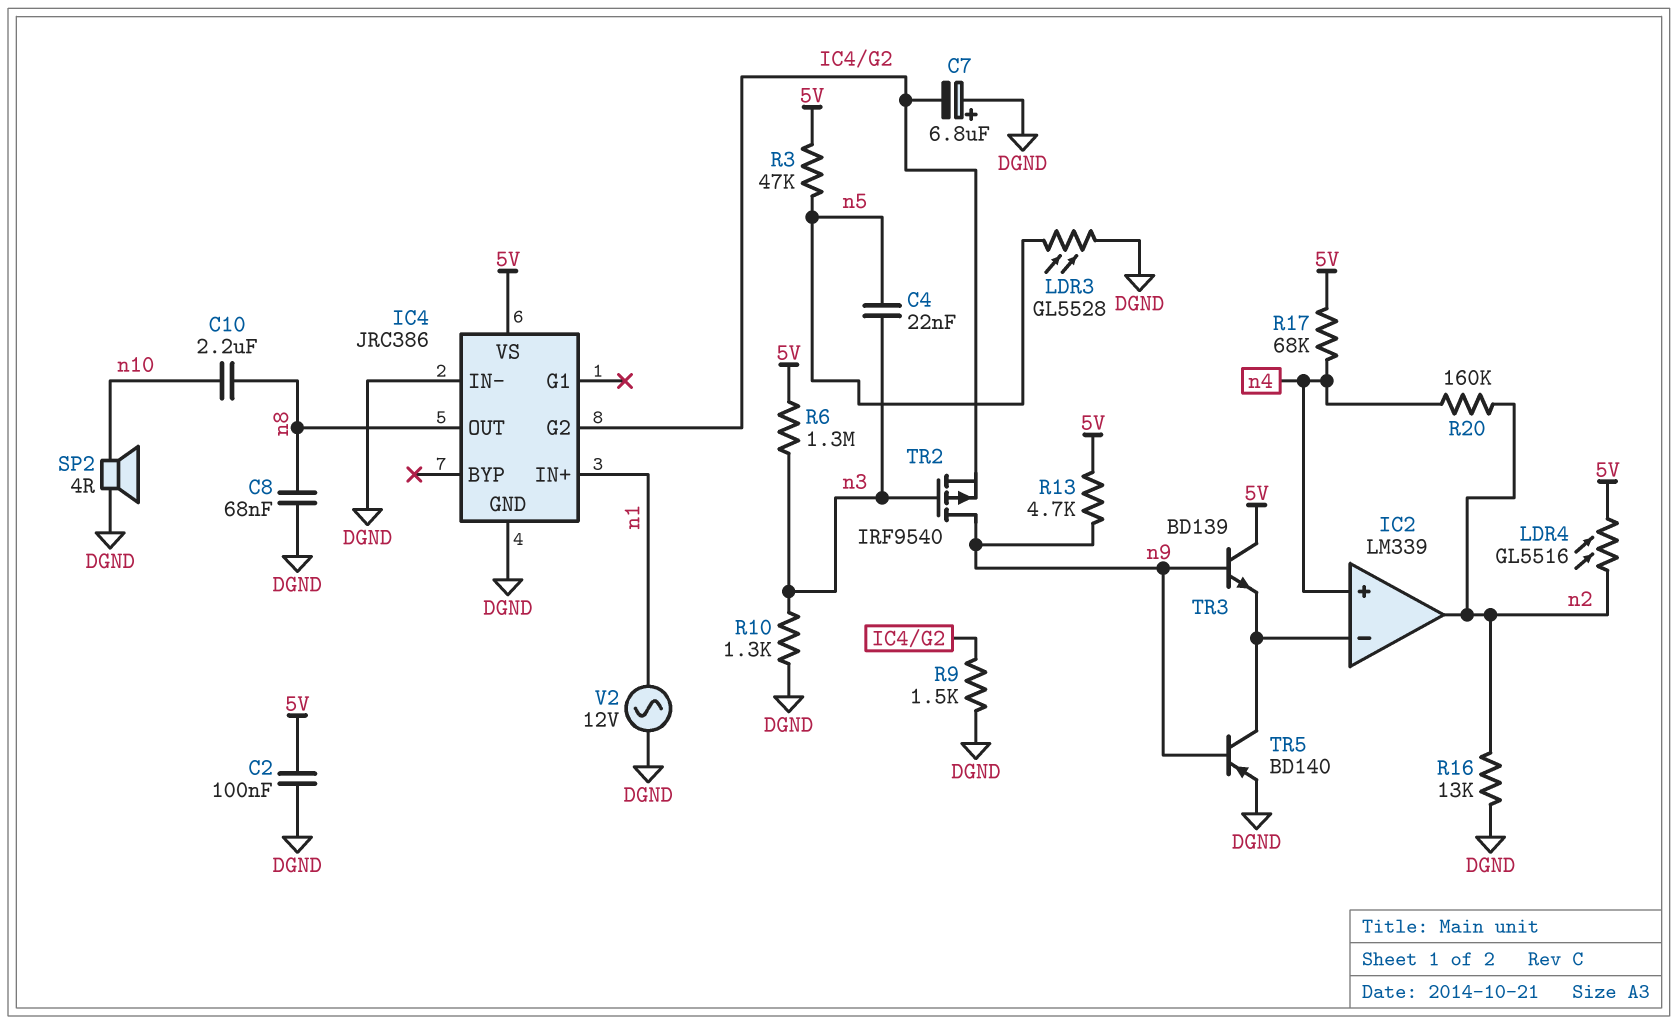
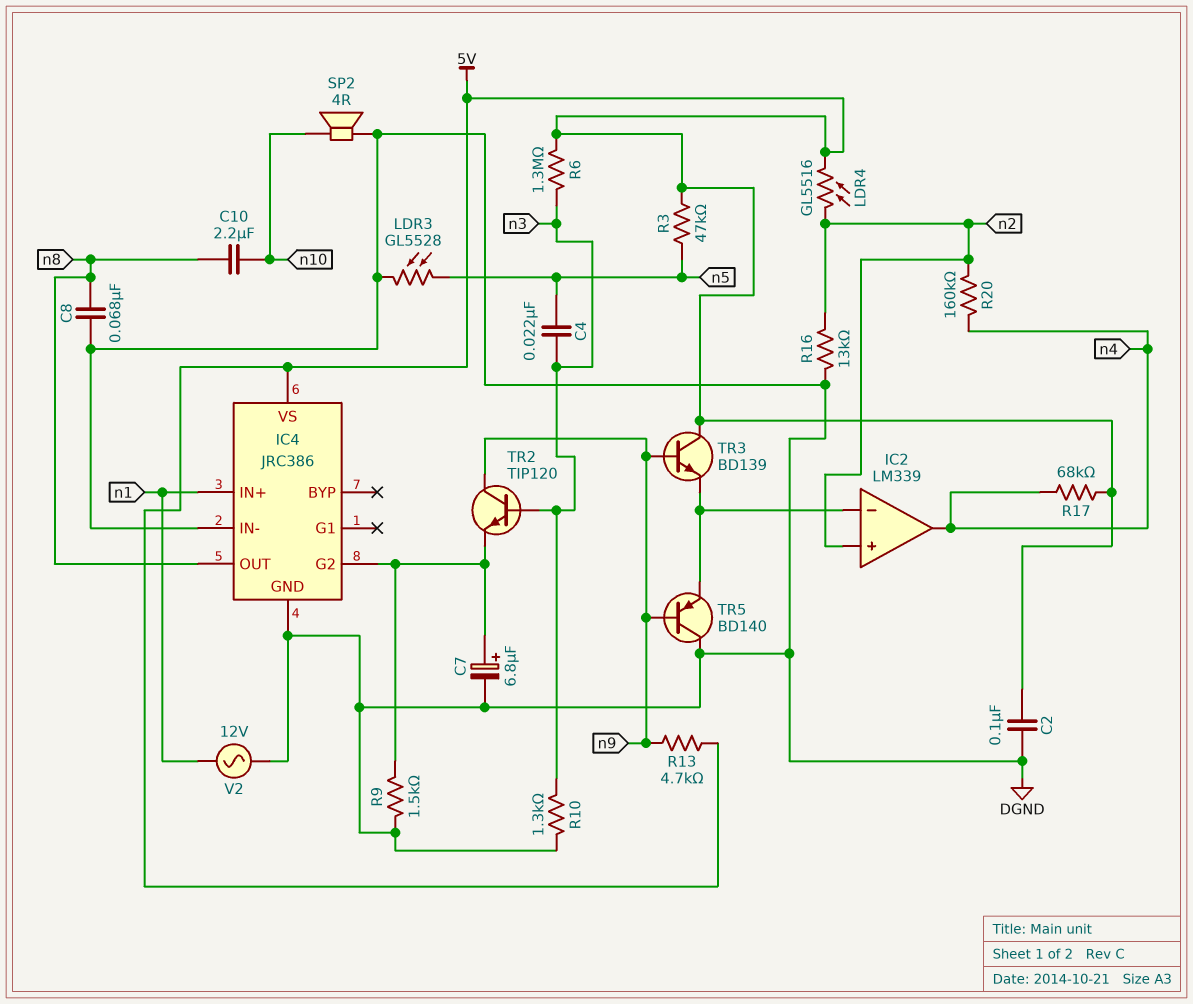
C7: 6.8uF (plus DGND, minus IC4/G2) -> 6.8uF (plus IC4/G2, minus DGND)
IC2 pin in+: n4 -> n2
IC2 pin out: n2 -> n4
TR2: PMOS IRF9540 (G n3, D n9, S IC4/G2) -> NPN TIP120 (B n3, C n9, E IC4/G2)
TR5: PNP BD140 (B n9, C IC2/in-, E DGND) -> PNP BD140 (B n9, C DGND, E IC2/in-)

